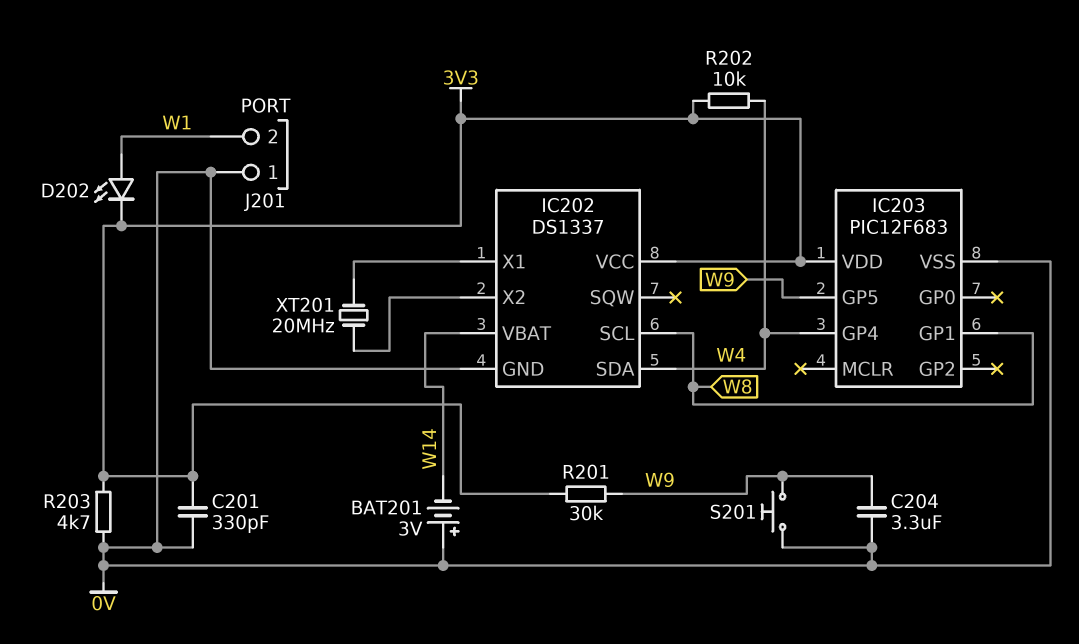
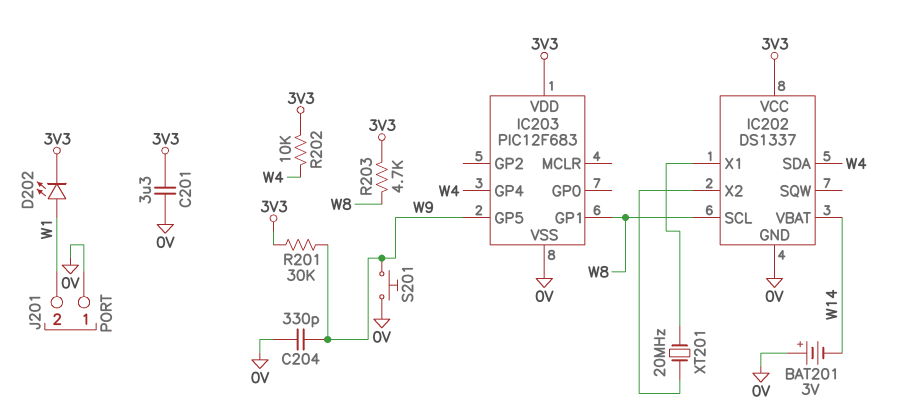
C201: 330pF (0V, 3V3) -> 3.3uF (0V, 3V3)
C204: 3.3uF (0V, W9) -> 330pF (0V, W9)
R203: 4.7k (0V, 3V3) -> 4.7k (3V3, W8)

